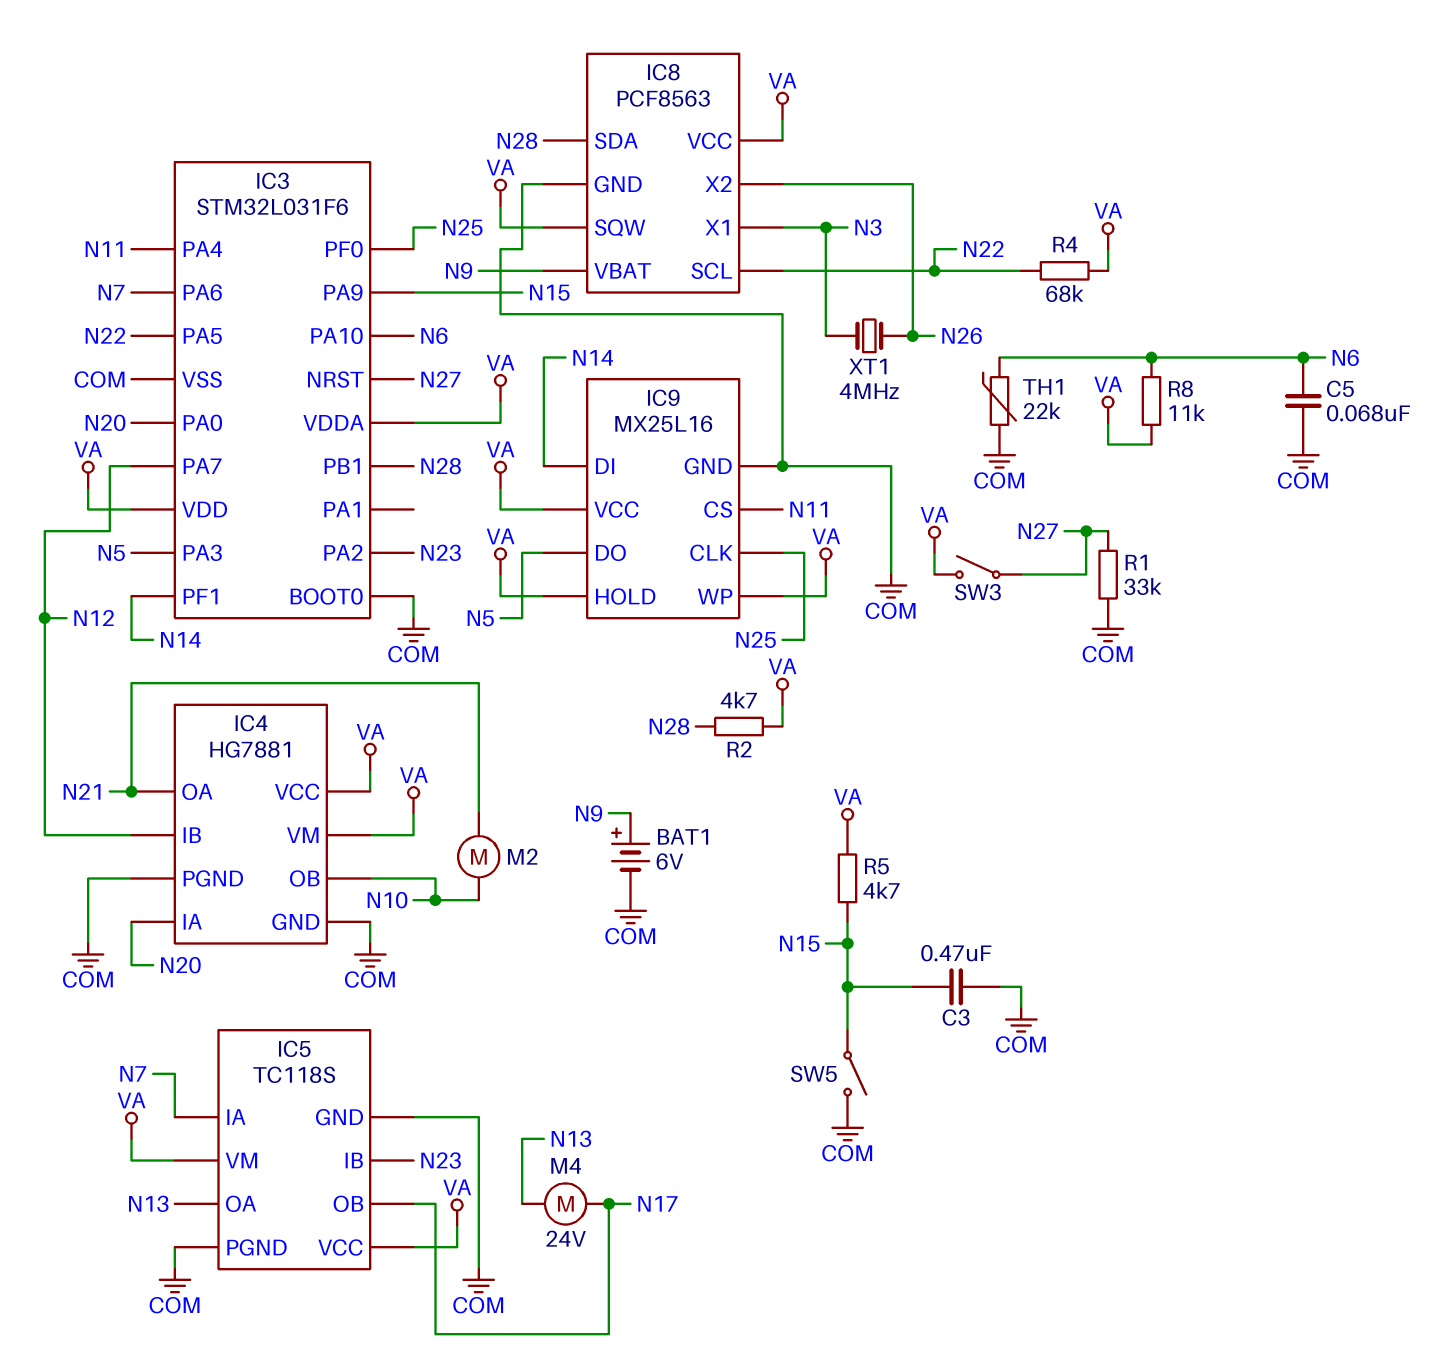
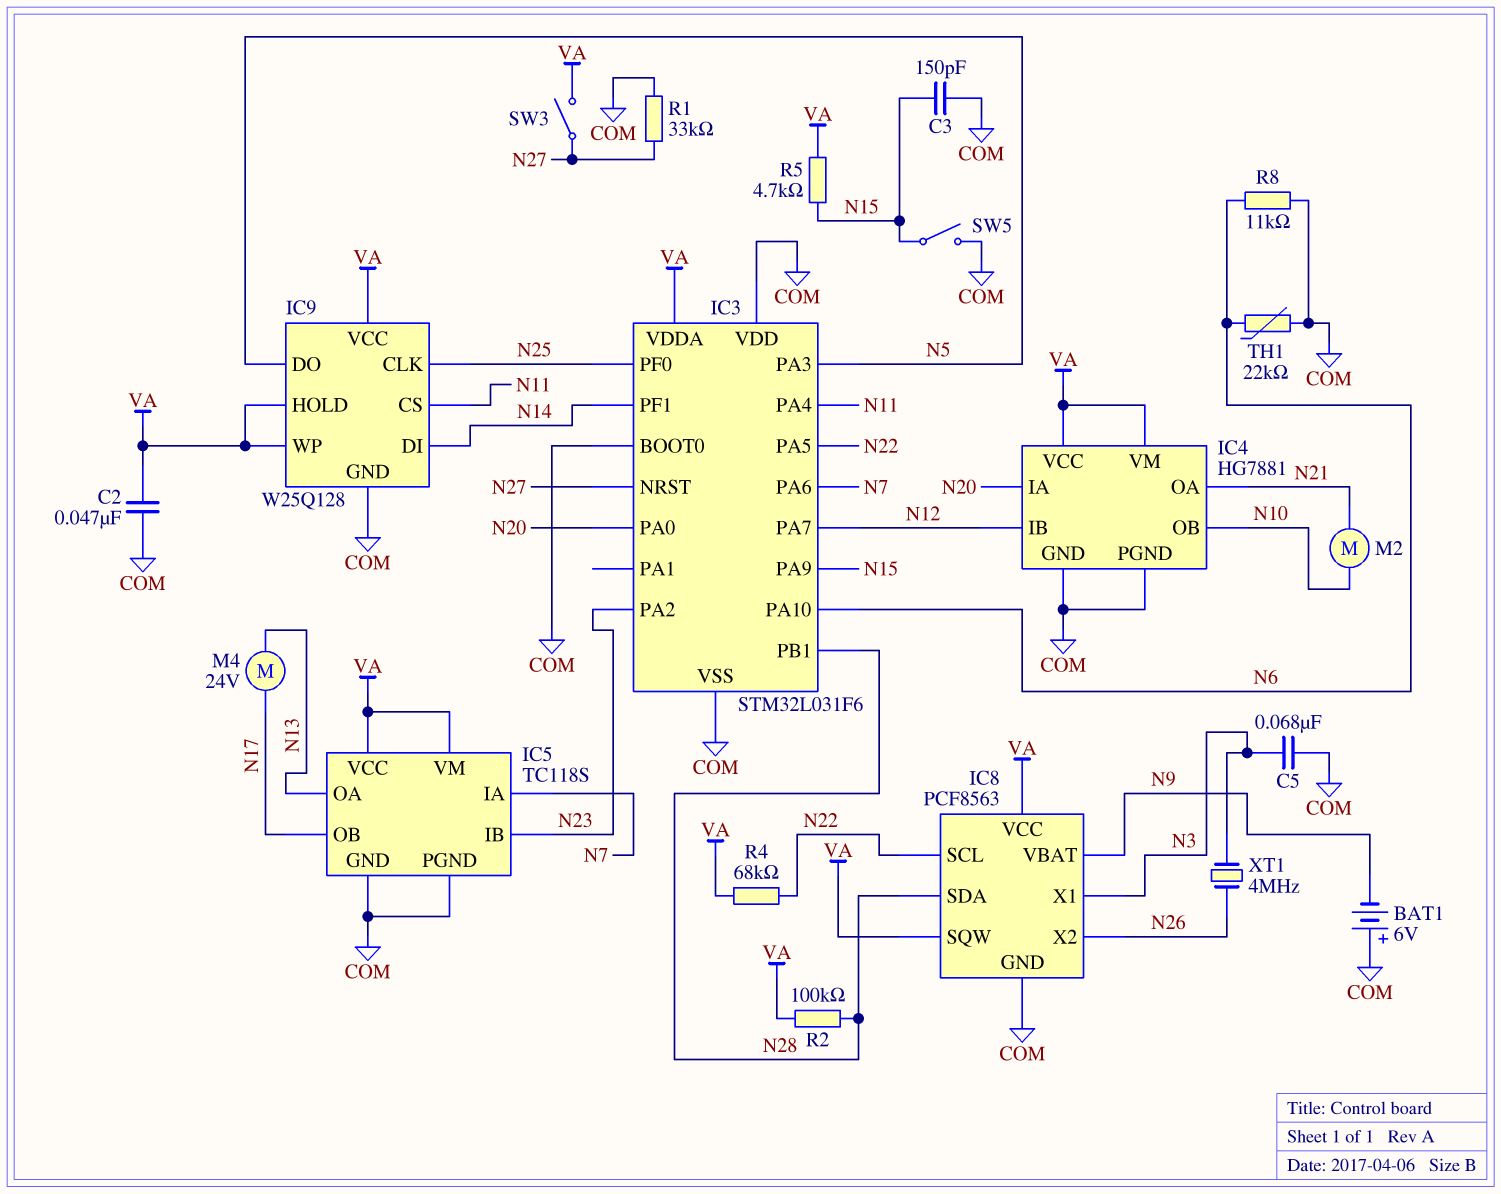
BAT1: 6V (plus N9, minus COM) -> 6V (plus COM, minus N9)
C2: none -> 47nF (COM, VA)
C3: 470nF (COM, N15) -> 150pF (COM, N15)
C5: 68nF (COM, N6) -> 68nF (COM, N3)
IC3 pin VDD: VA -> COM
IC9: MX25L16 -> W25Q128
R2: 4.7k (N28, VA) -> 100k (N28, VA)
R8: 11k (N6, VA) -> 11k (COM, N6)

